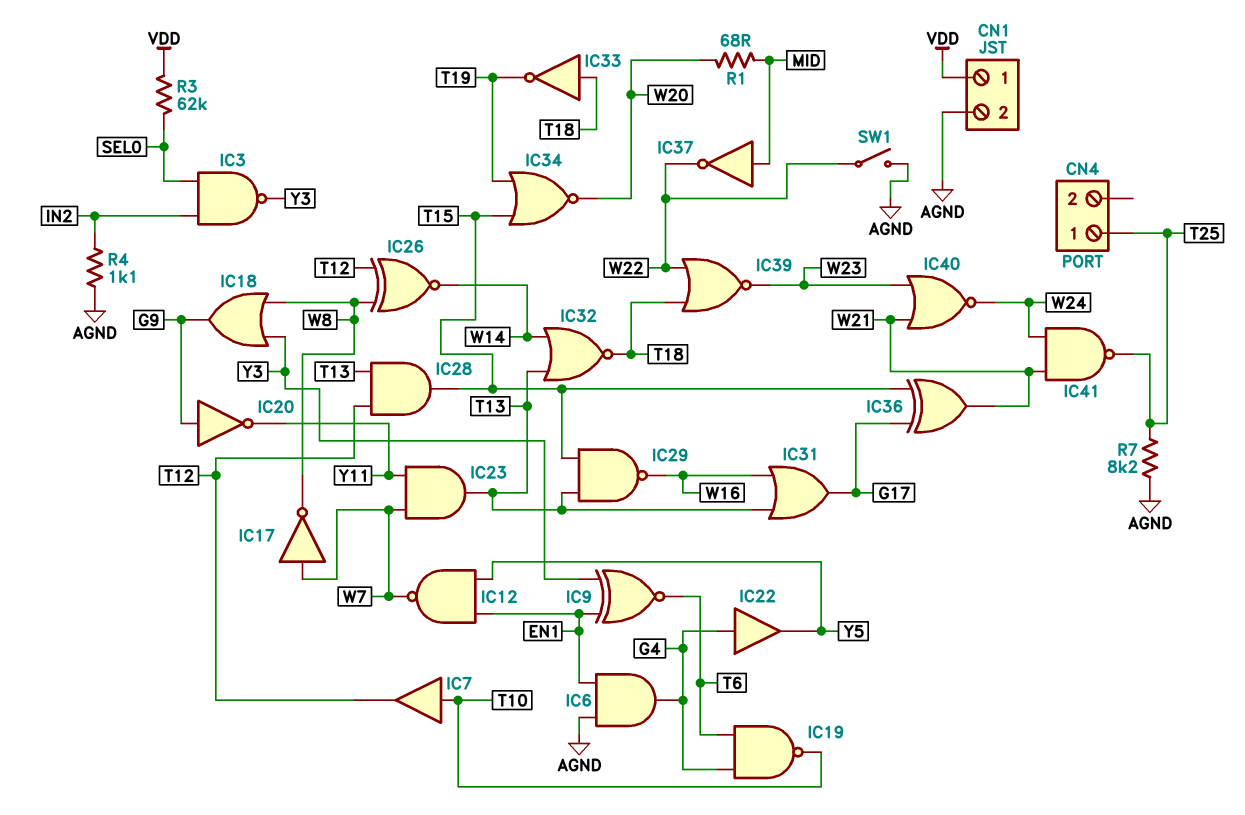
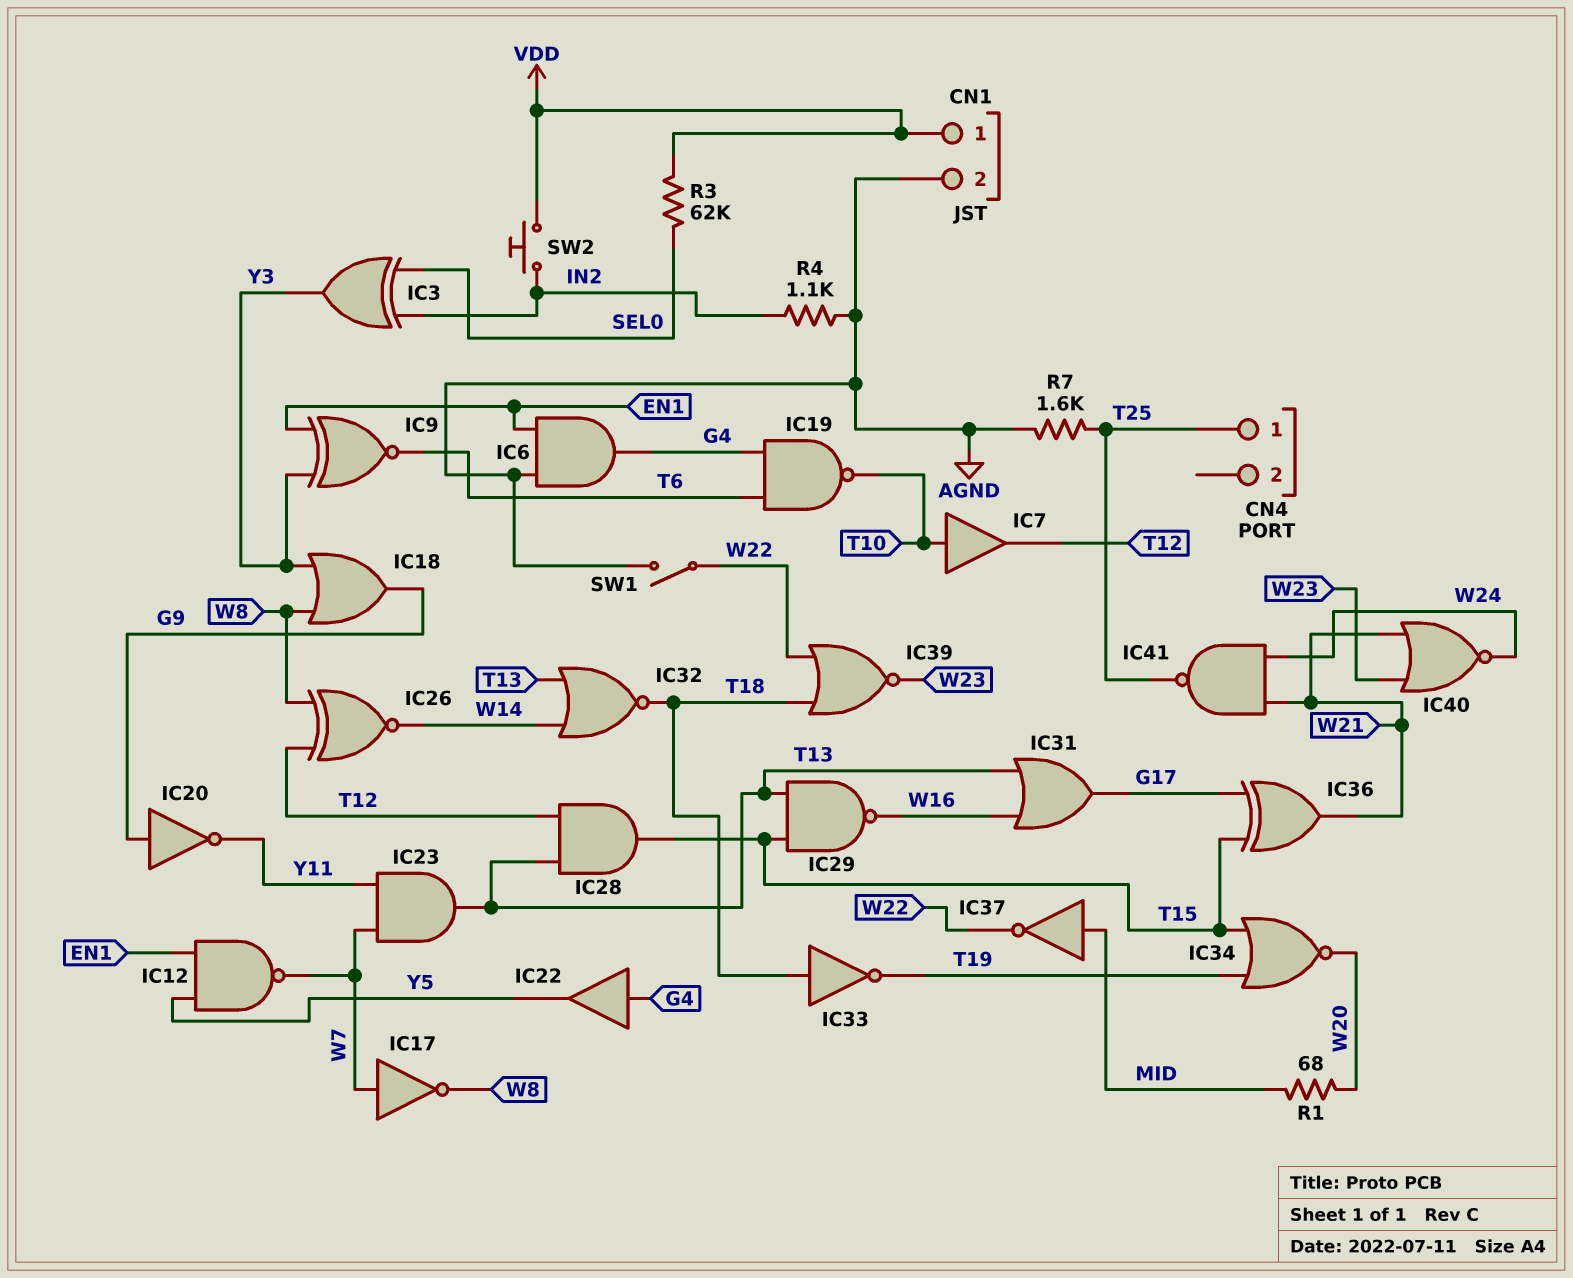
IC3: NAND (in IN2, in SEL0, out Y3) -> XOR (in IN2, in SEL0, out Y3)
R7: 8.2k (AGND, T25) -> 1.6k (AGND, T25)
SW2: none -> button (IN2, VDD)

